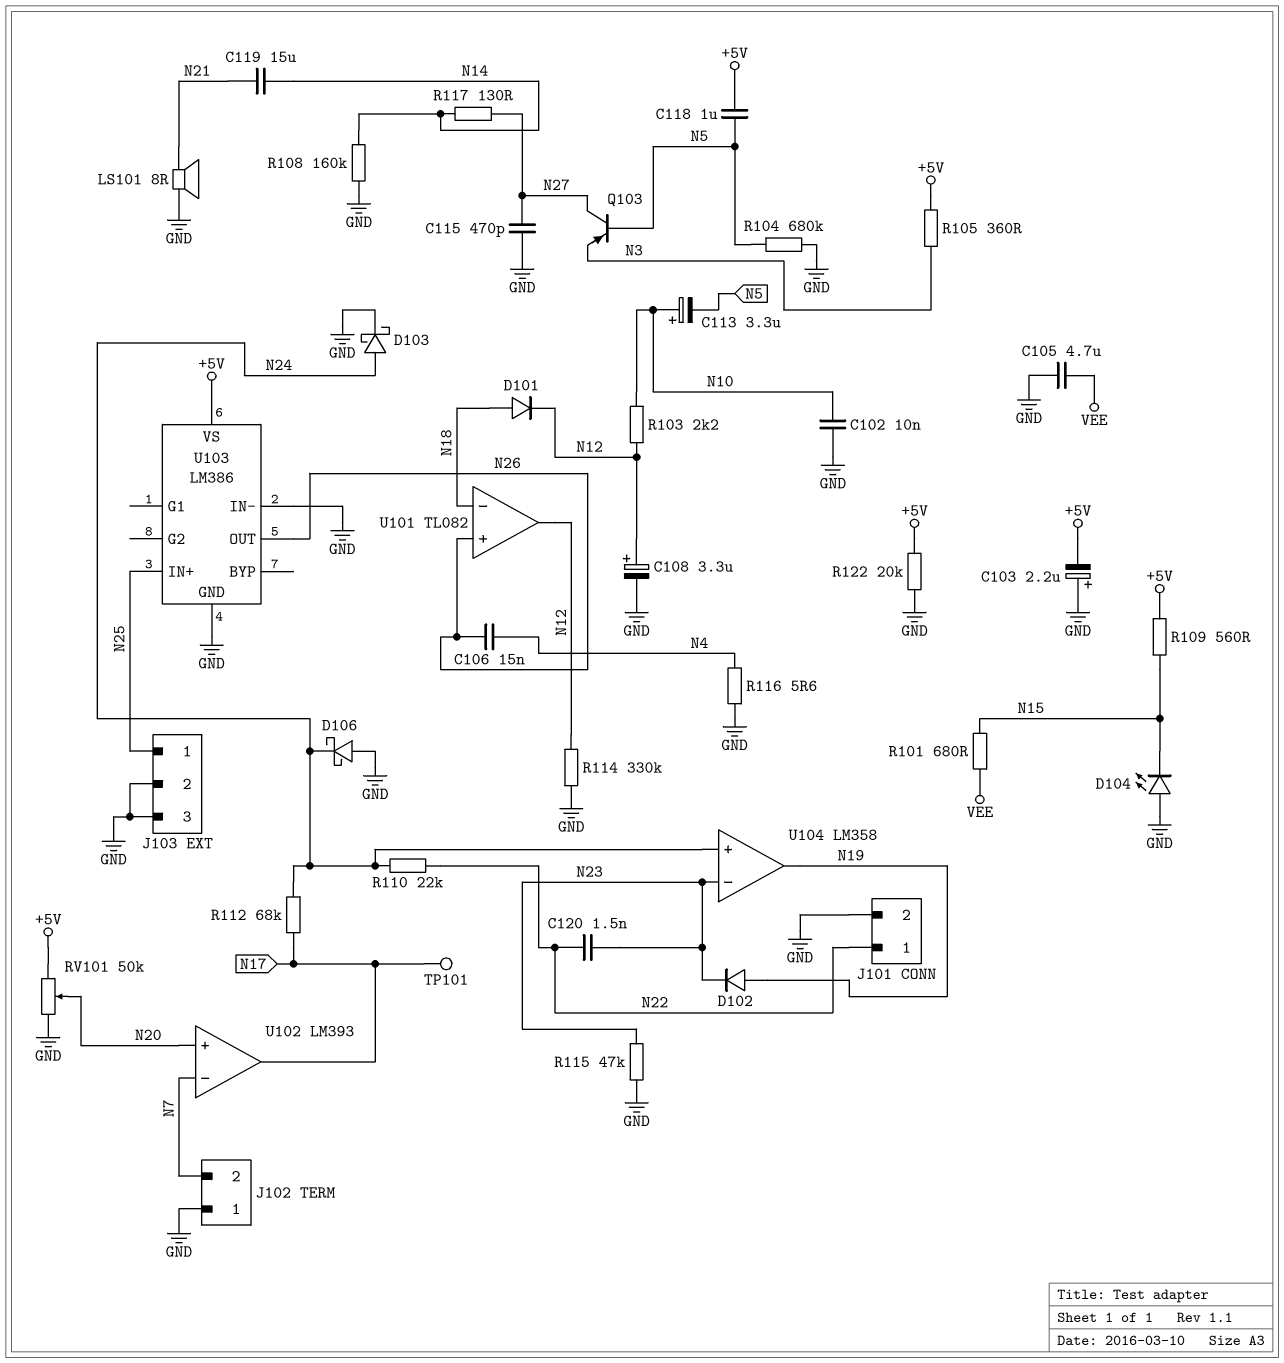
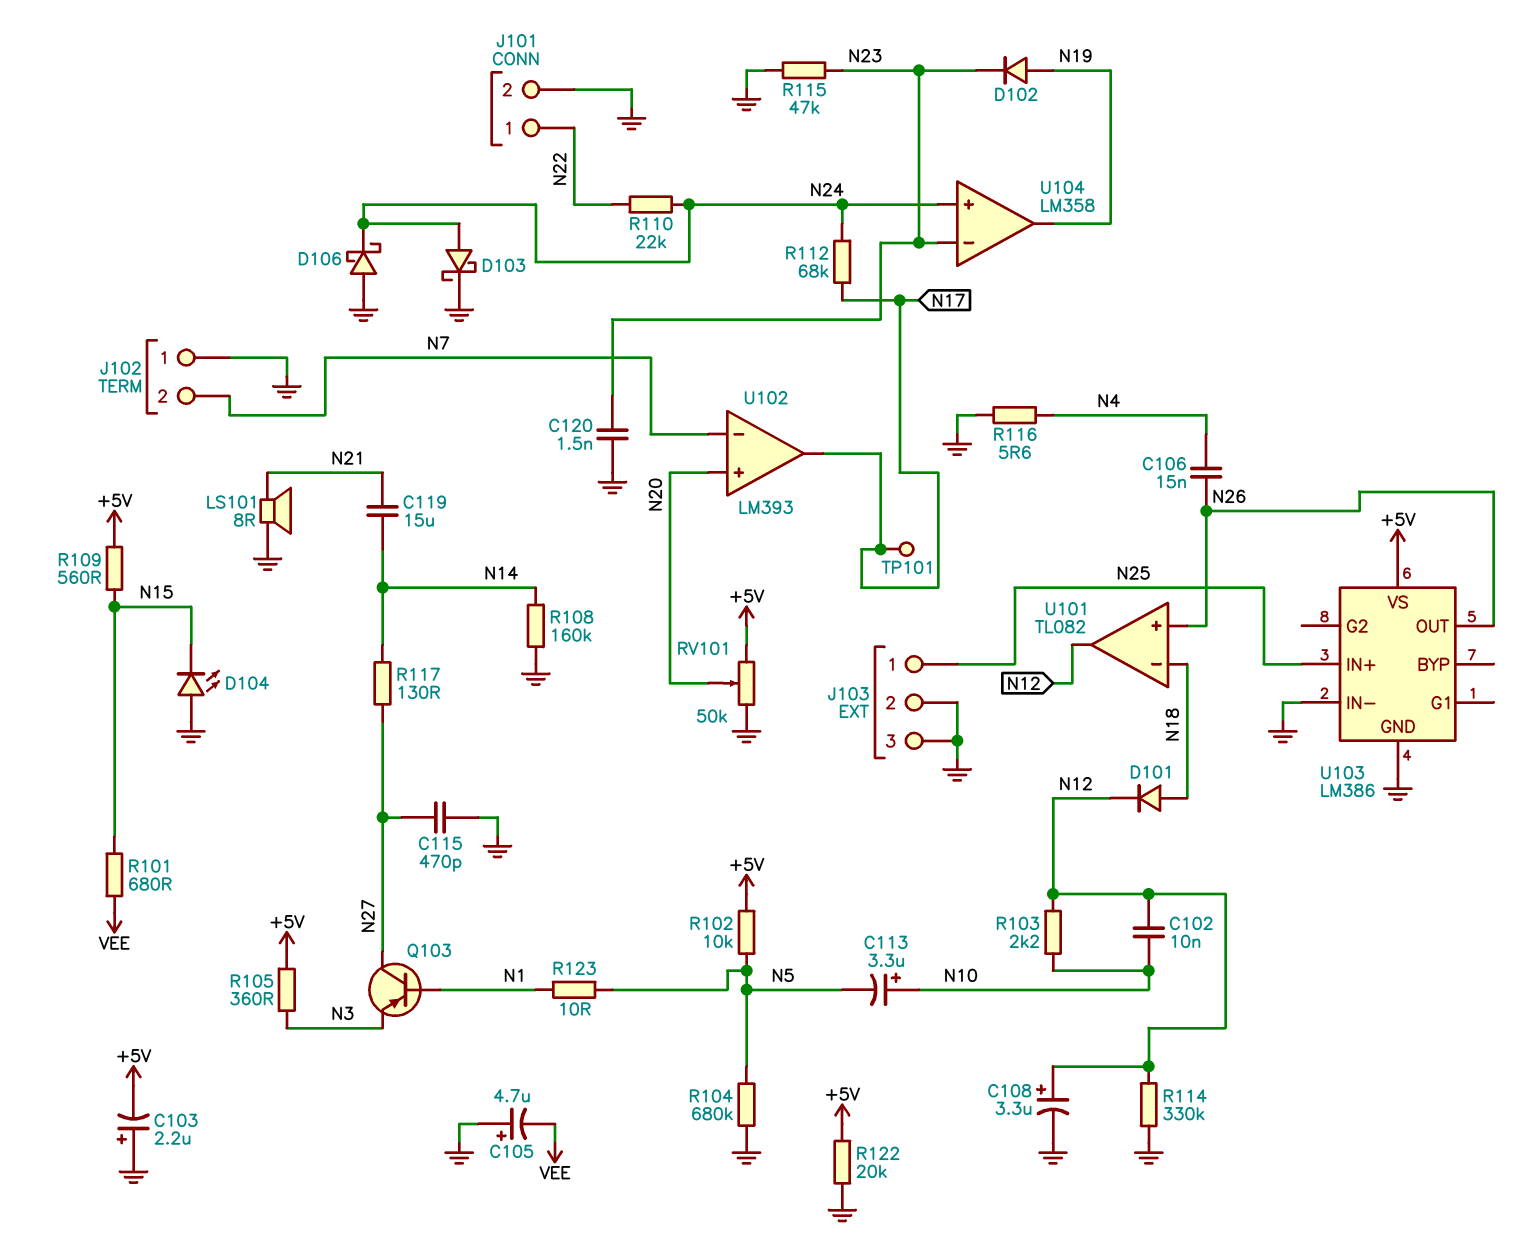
C102: 10nF (GND, N10) -> 10nF (N10, N12)
C105: 4.7uF (GND, VEE) -> 4.7uF (plus GND, minus VEE)
C118: 1uF (+5V, N5) -> none
C120: 1.5nF (N22, N23) -> 1.5nF (GND, N23)
Q103: PNP (B N5, C N27, E N3) -> PNP (B N1, C N27, E N3)
R102: none -> 10k (+5V, N5)
R123: none -> 10 (N1, N5)

